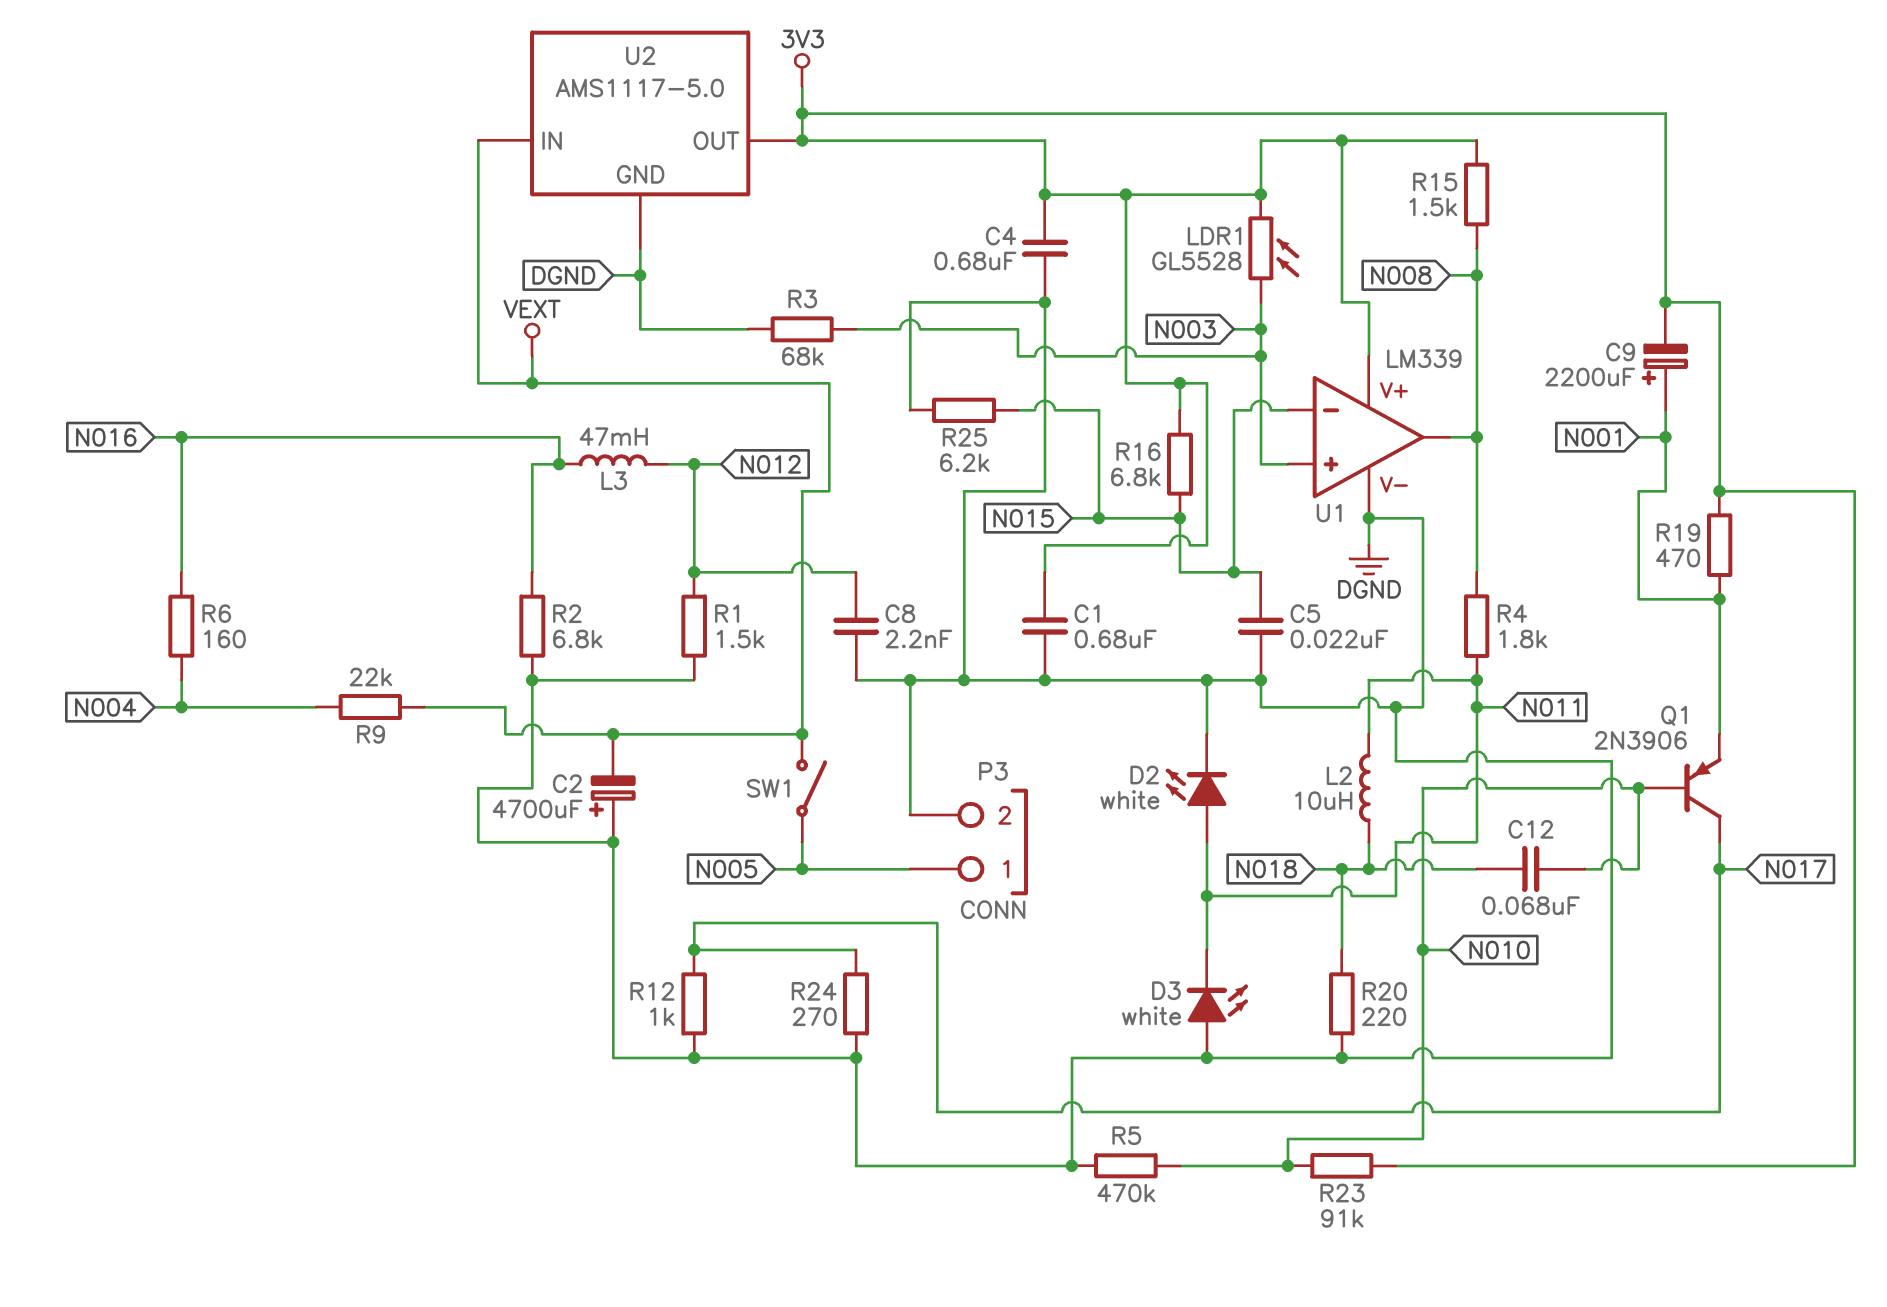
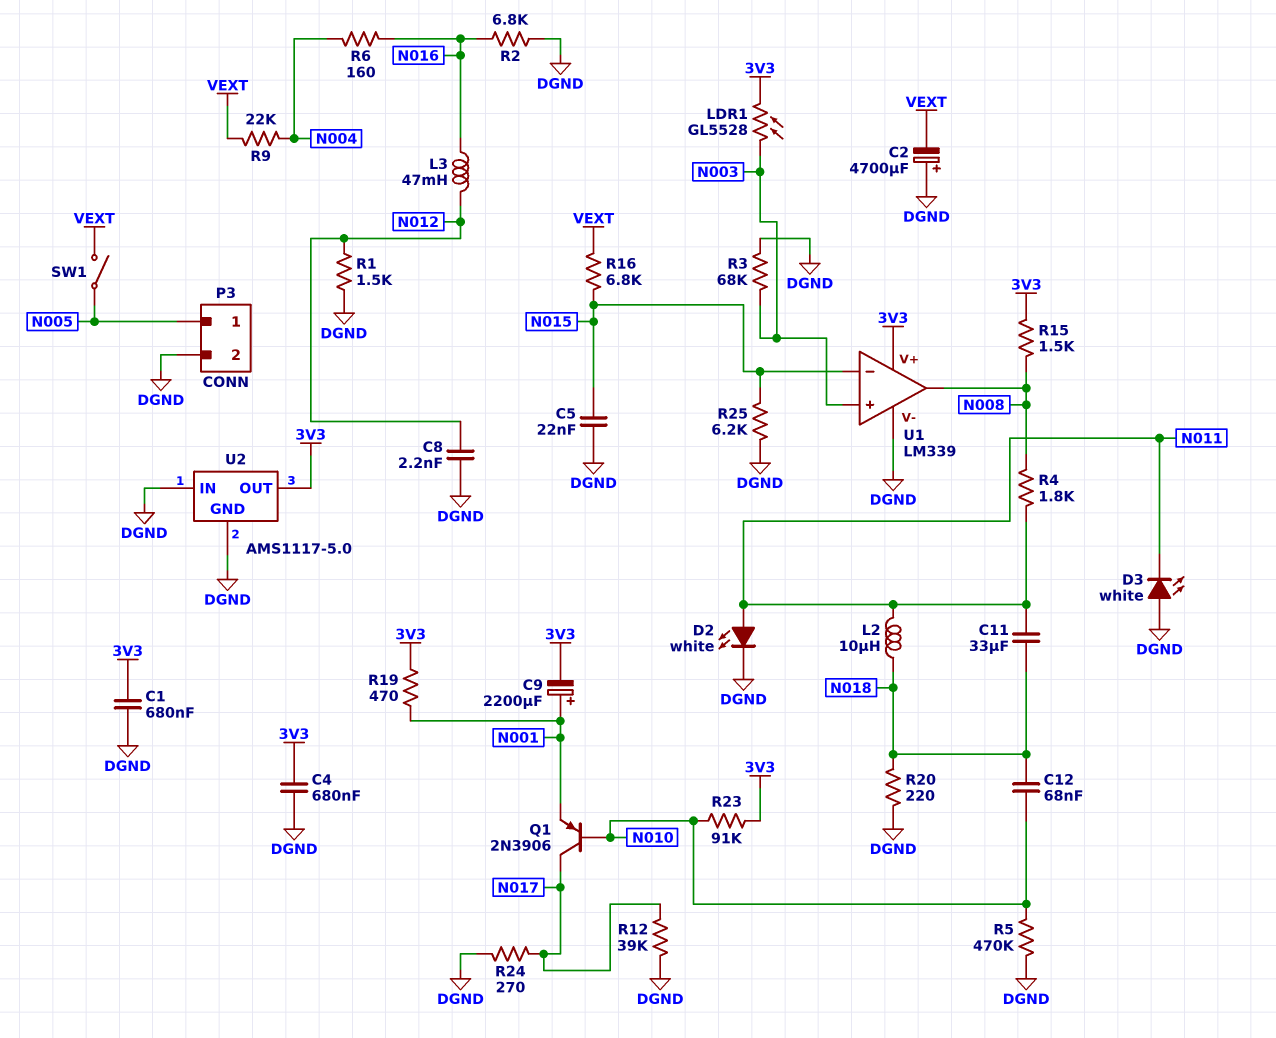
C11: none -> 33uF (N011, N018)
R12: 1k (DGND, N017) -> 39k (DGND, N017)
R16: 6.8k (3V3, N015) -> 6.8k (N015, VEXT)
U2 pin IN: VEXT -> DGND

